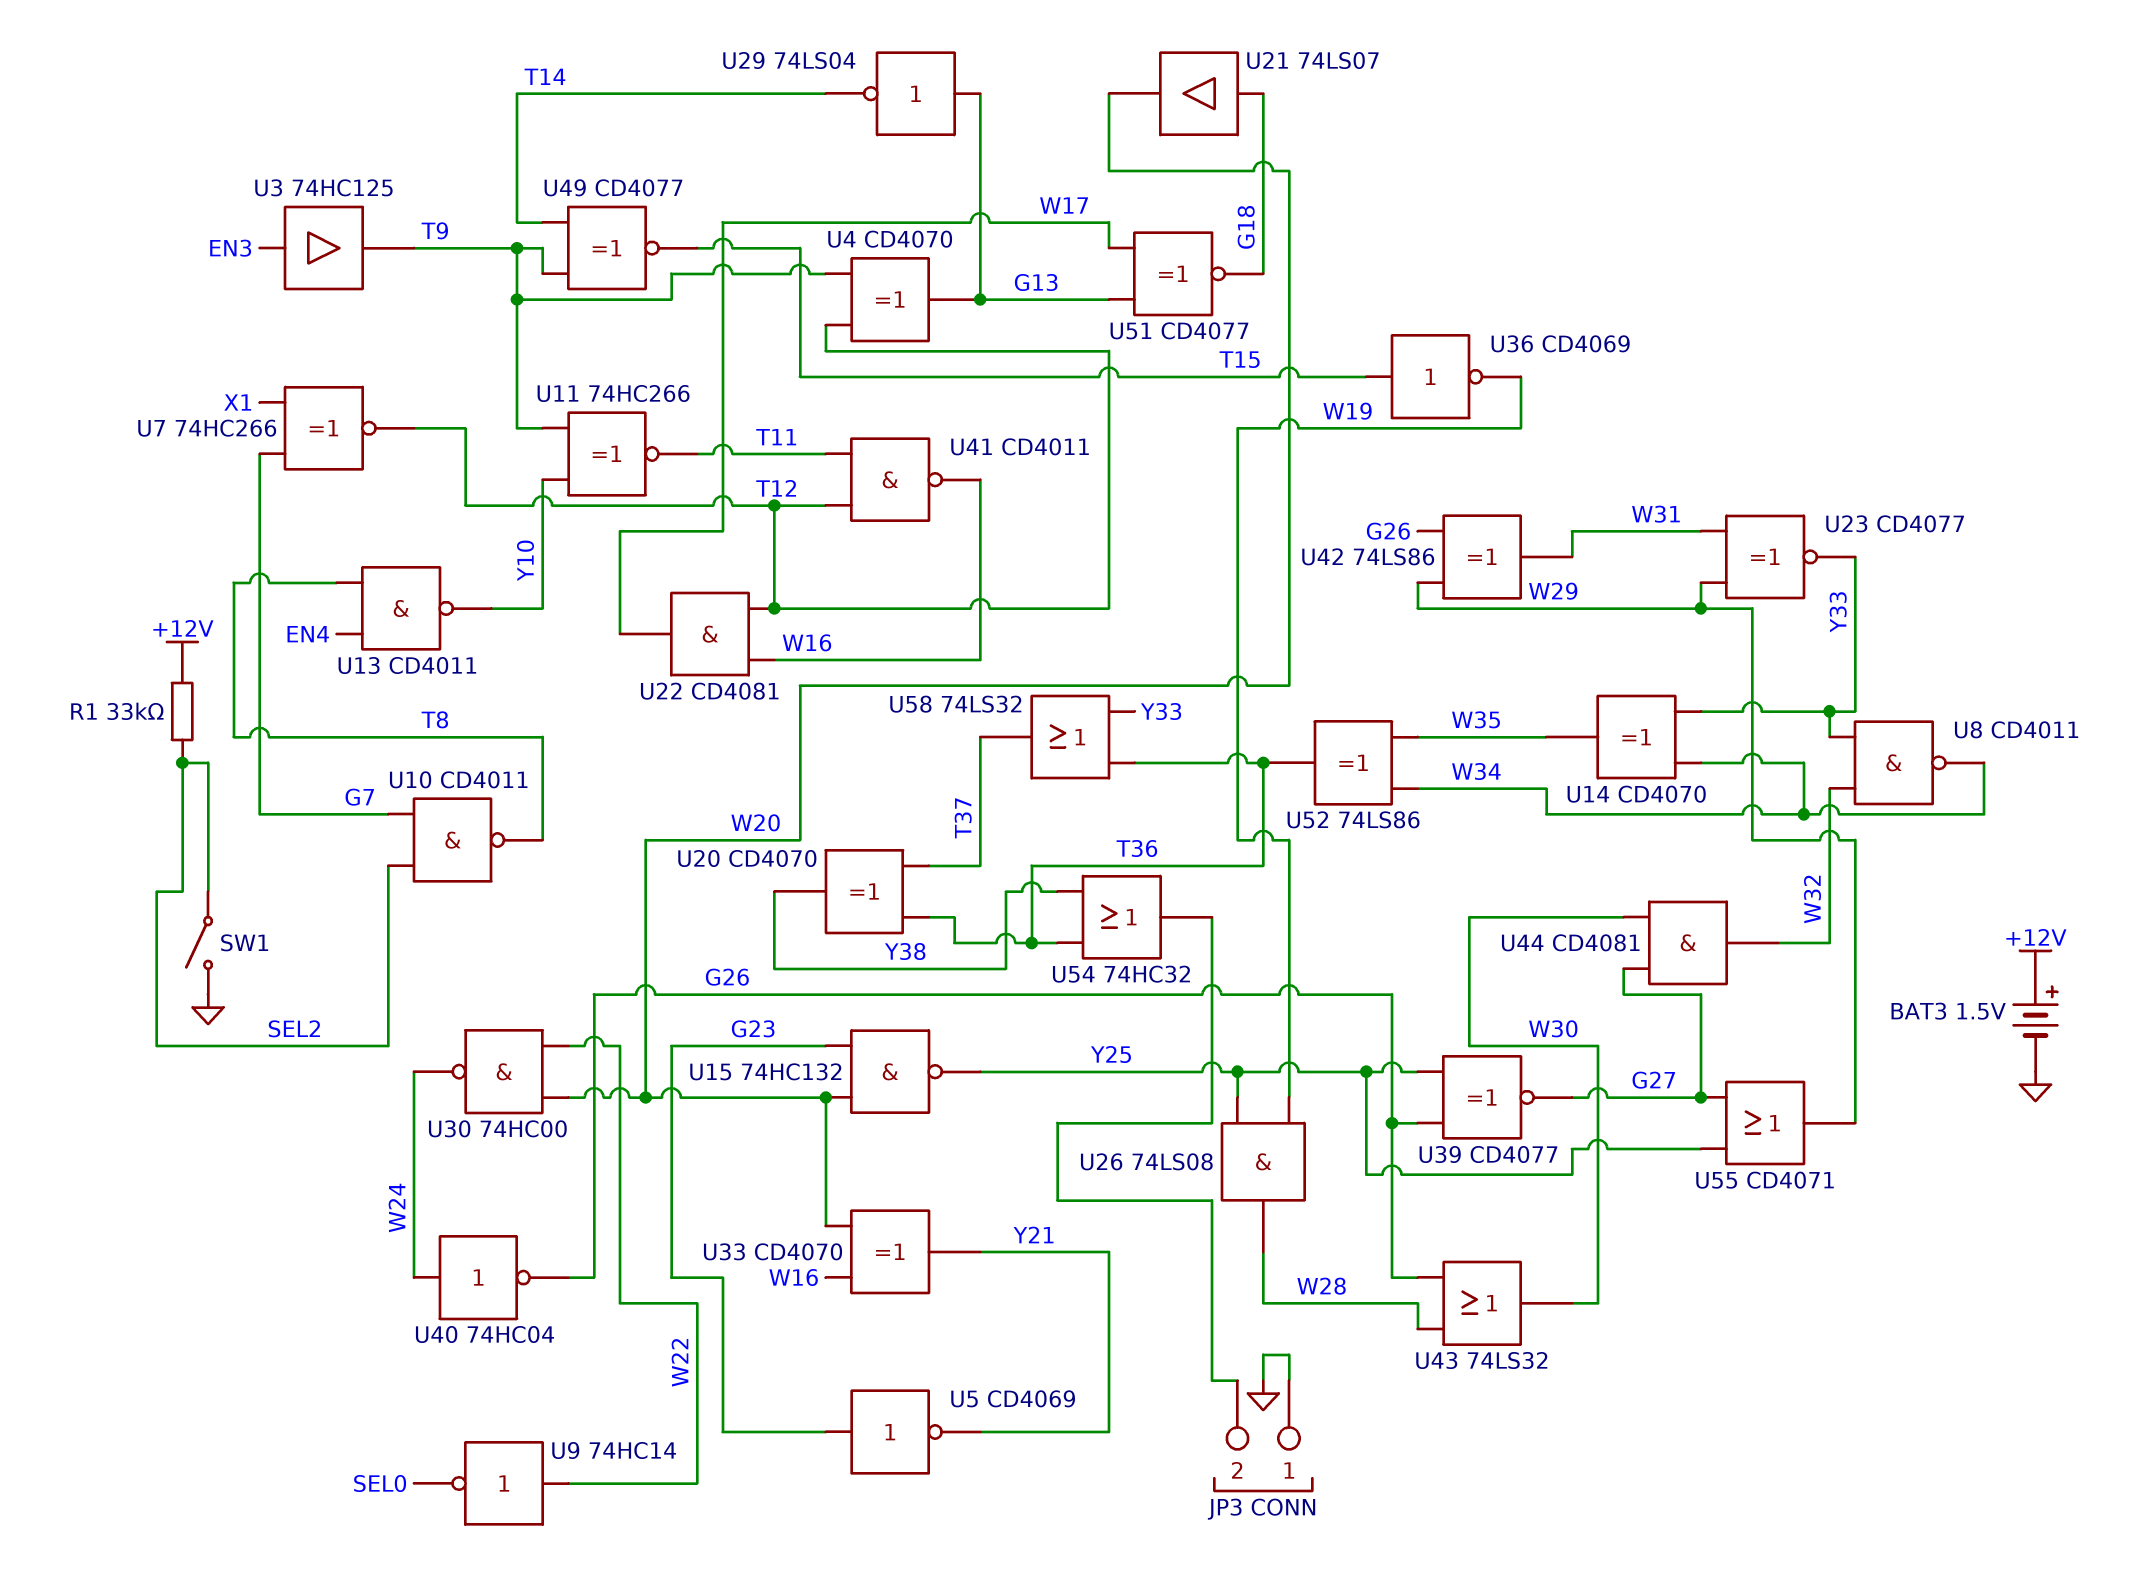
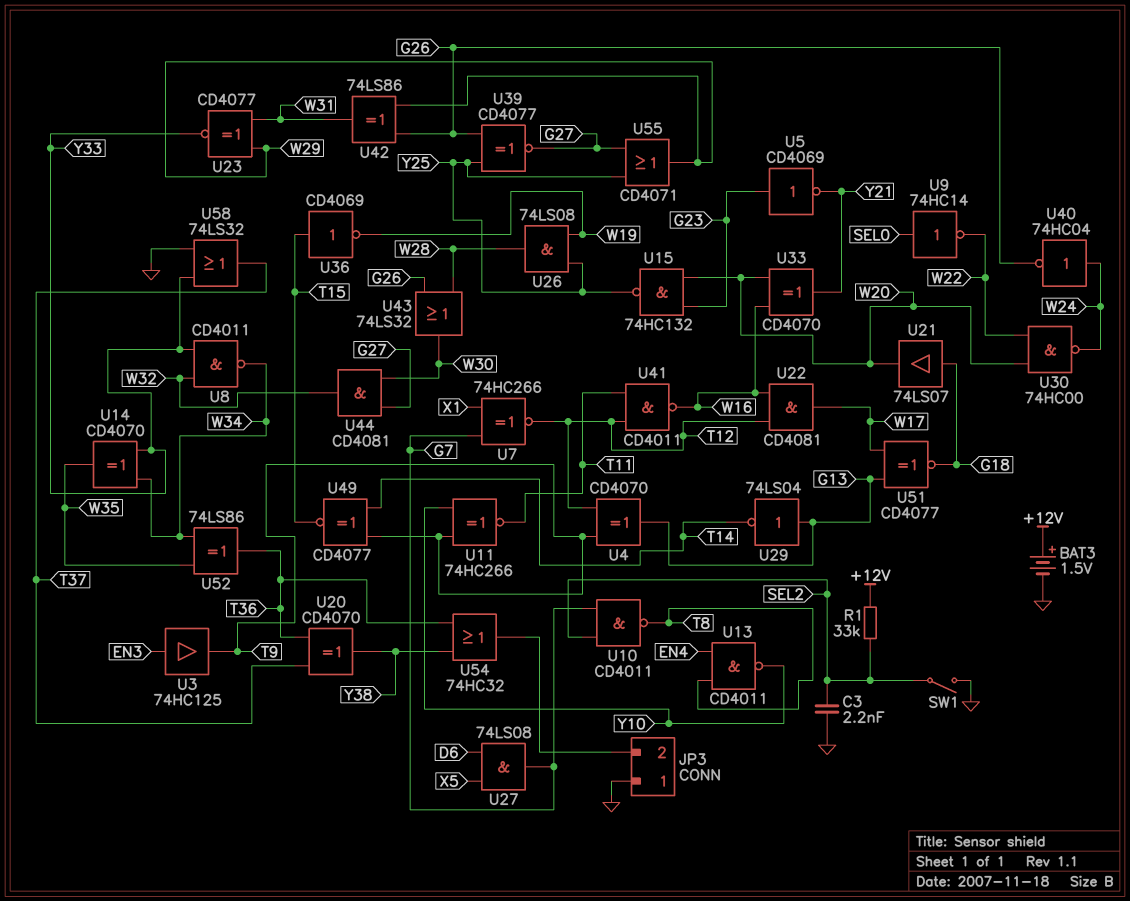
C3: none -> 2.2nF (GND, SEL2)
U9: NOT 74HC14 (in W22, out SEL0) -> NOT 74HC14 (in SEL0, out W22)
U27: none -> AND 74LS08 (in D6, in X5, out G7)
U58: OR 74LS32 (in T36, in Y33, out T37) -> OR 74LS32 (in GND, in Y33, out T37)

